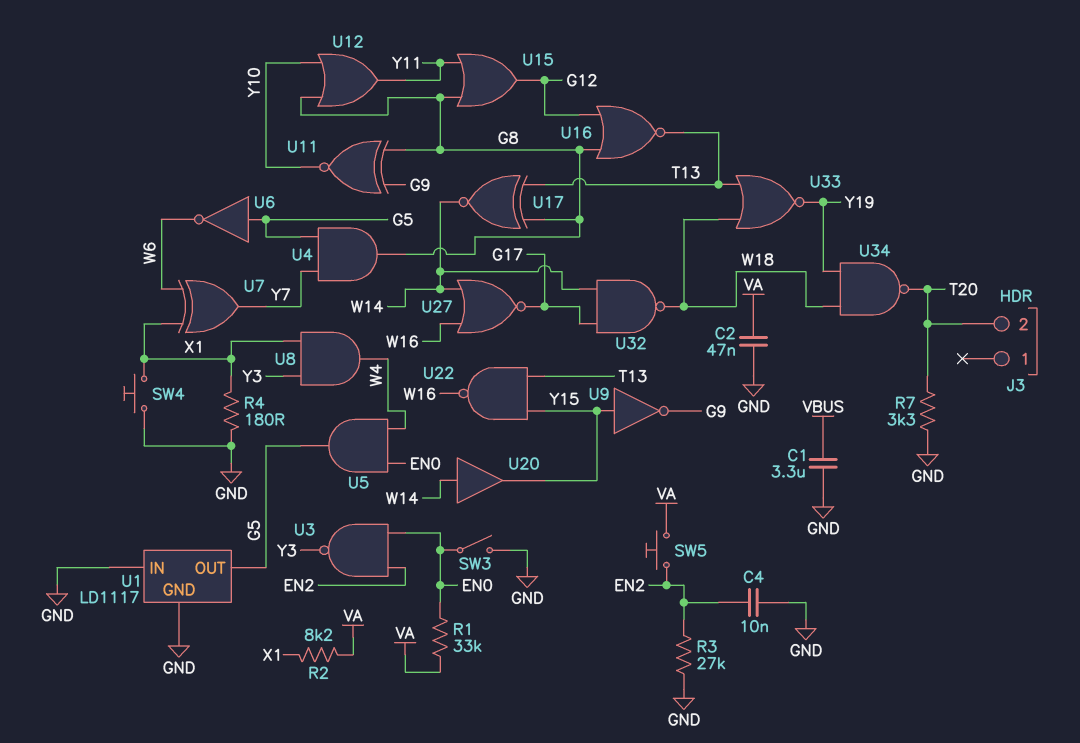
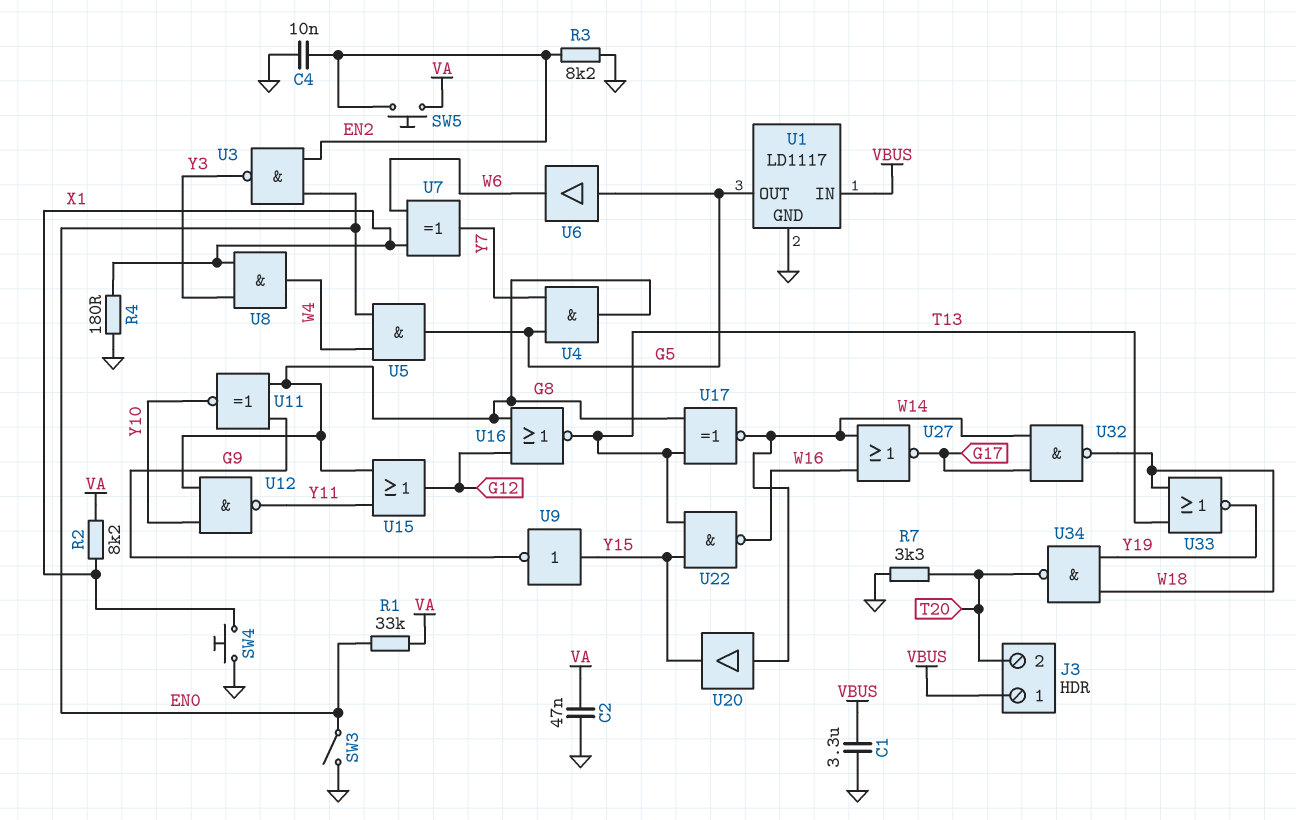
J3 pin 1: none -> VBUS
R3: 27k (EN2, GND) -> 8.2k (EN2, GND)
U1 pin IN: GND -> VBUS
U6: NOT (in G5, out W6) -> buffer (in G5, out W6)
U12: OR (in G8, in Y10, out Y11) -> NAND (in G8, in Y10, out Y11)

